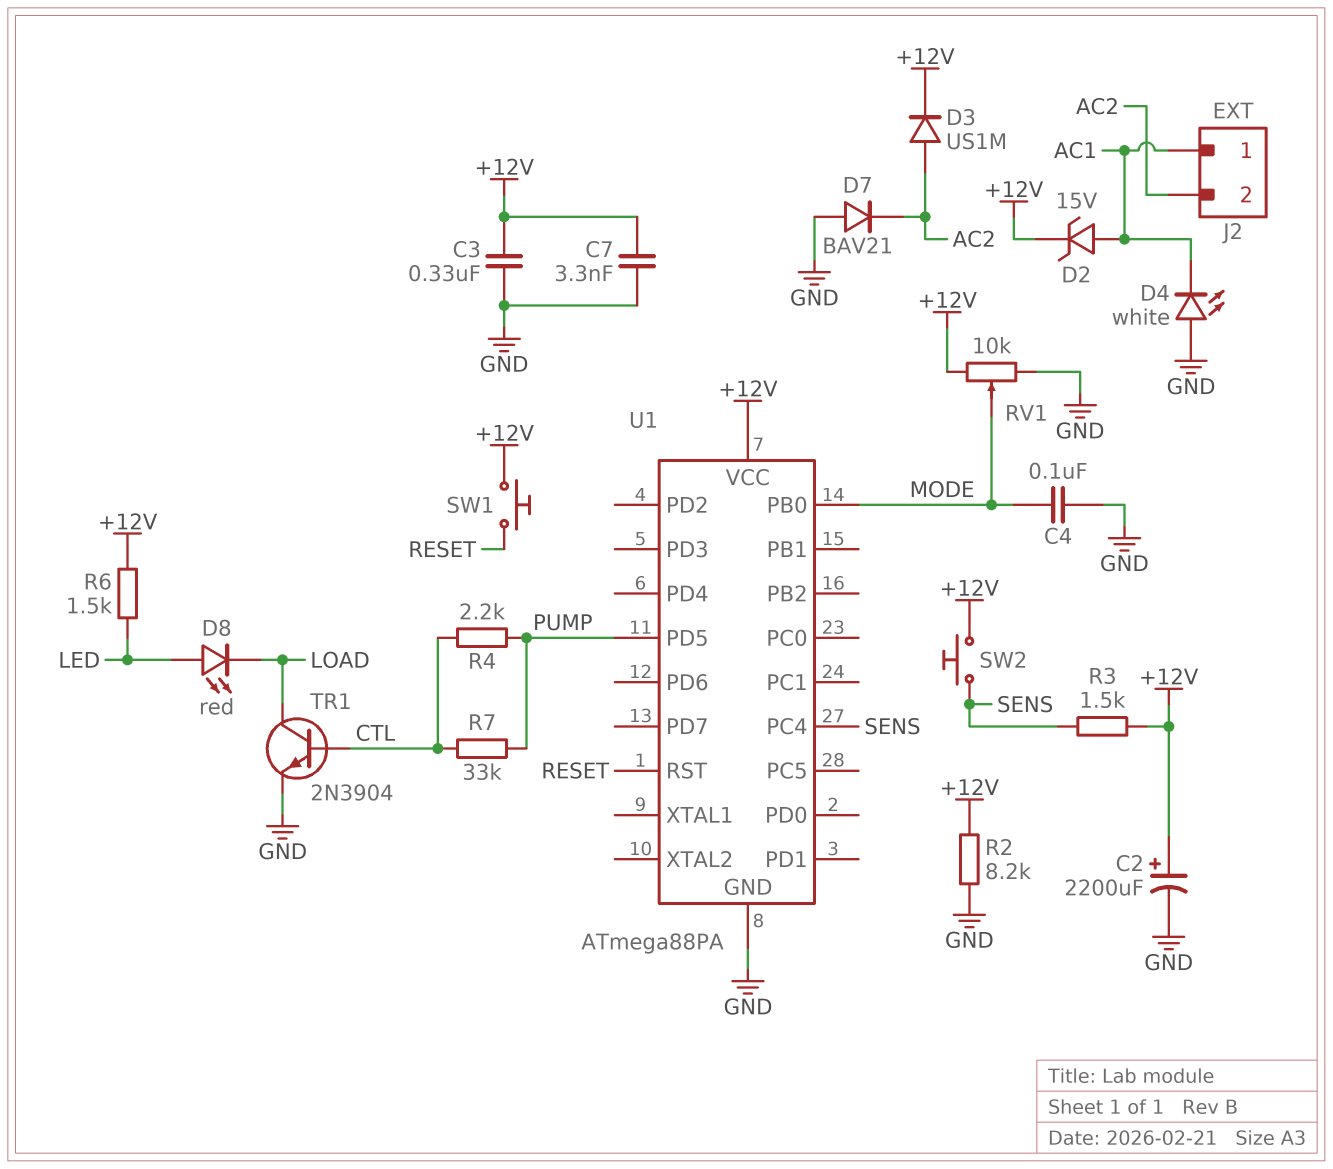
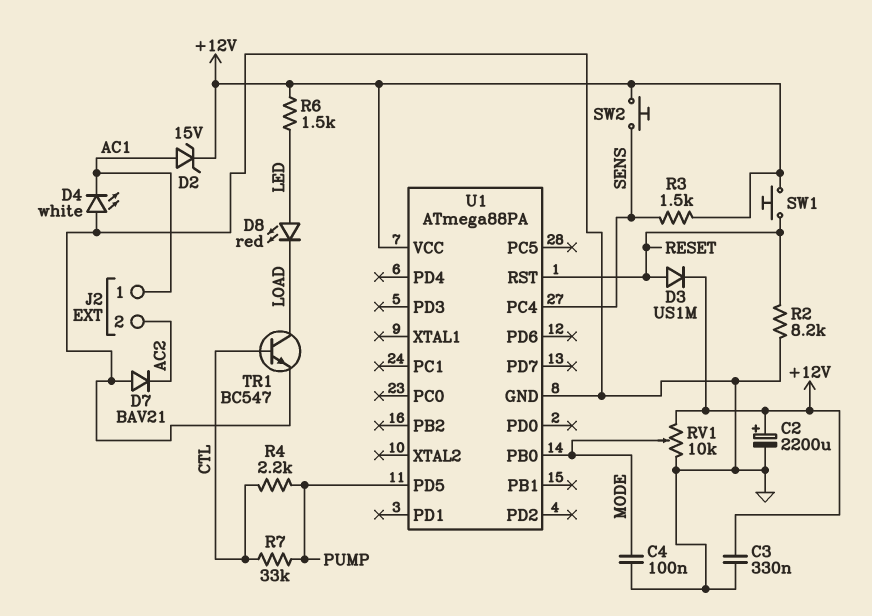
C7: 3.3nF (+12V, GND) -> none
D3: diode US1M (A AC2, K +12V) -> diode US1M (A RESET, K +12V)
R2: 8.2k (+12V, GND) -> 8.2k (GND, RESET)
TR1: NPN 2N3904 (B CTL, C LOAD, E GND) -> NPN BC547 (B CTL, C LOAD, E GND)

